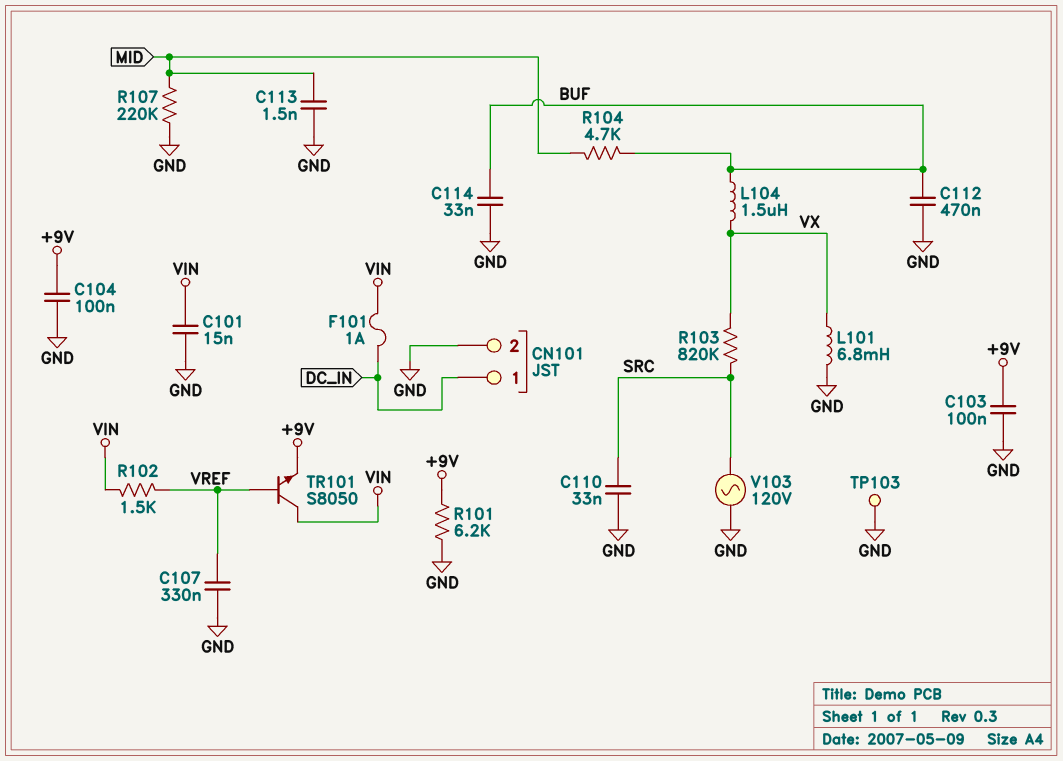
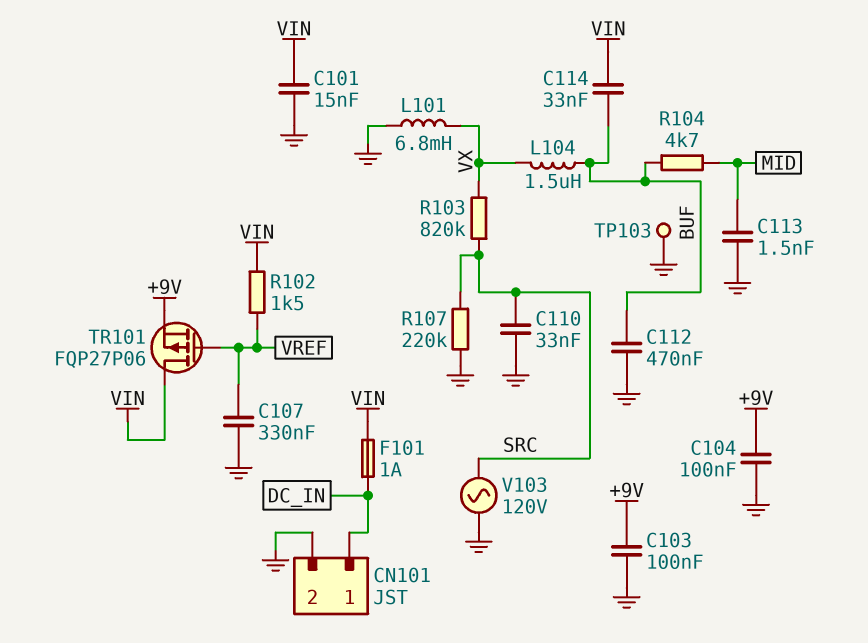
C114: 33nF (BUF, GND) -> 33nF (BUF, VIN)
R101: 6.2k (+9V, GND) -> none
R107: 220k (GND, MID) -> 220k (GND, SRC)
TR101: NPN S8050 (B VREF, C VIN, E +9V) -> PMOS FQP27P06 (G VREF, D VIN, S +9V)

